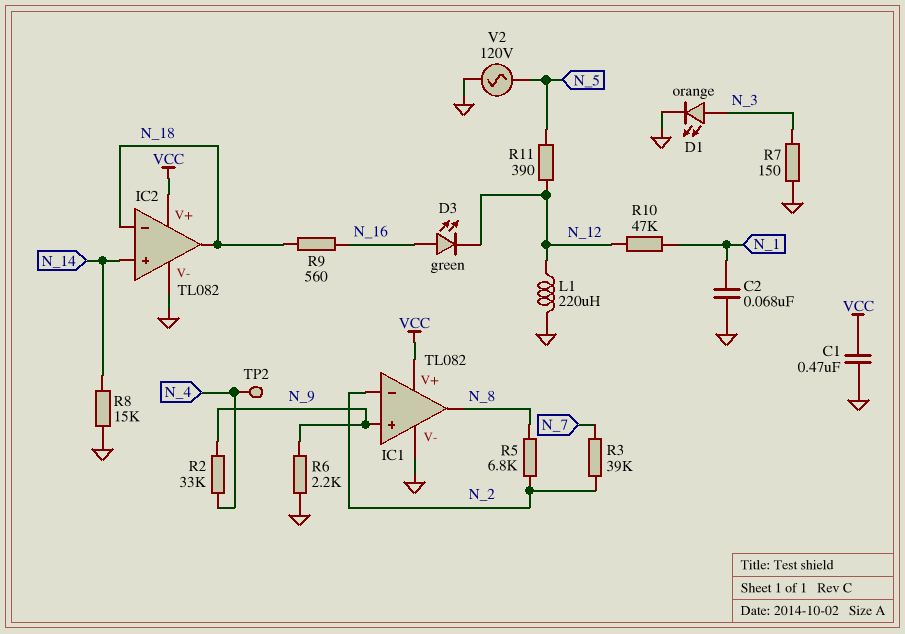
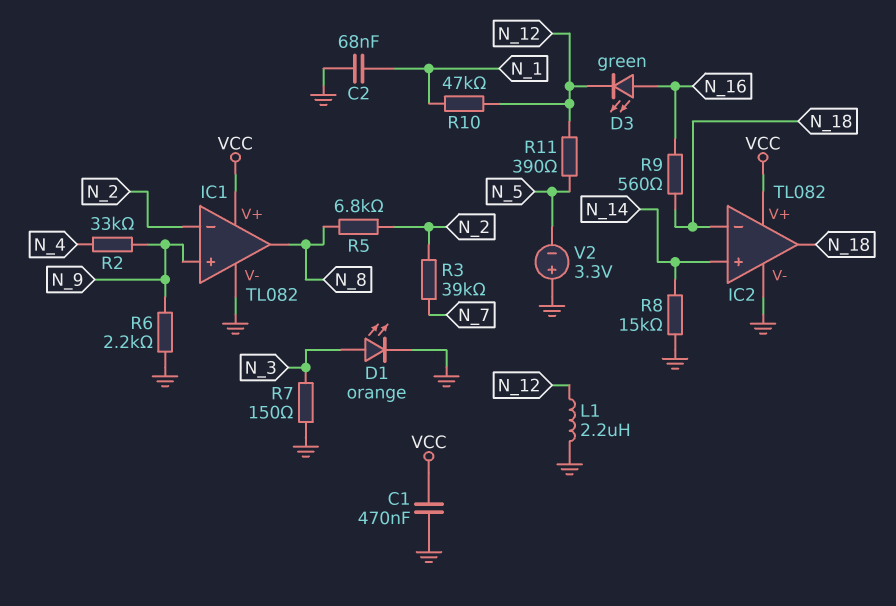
L1: 220uH (GND, N_12) -> 2.2uH (GND, N_12)
TP2: test point (N_4) -> none
V2: AC 120V (GND, N_5) -> 3.3V (plus GND, minus N_5)

